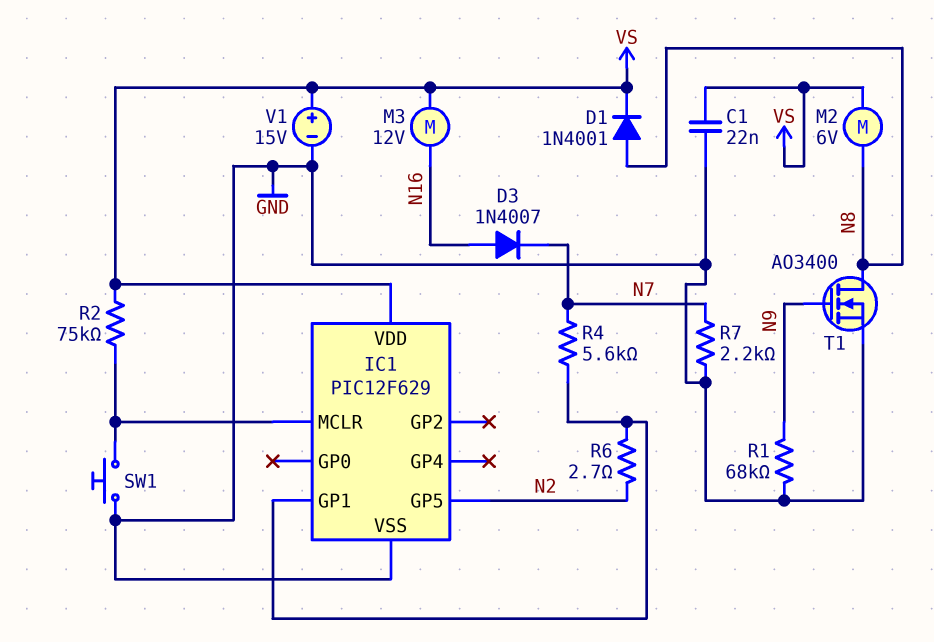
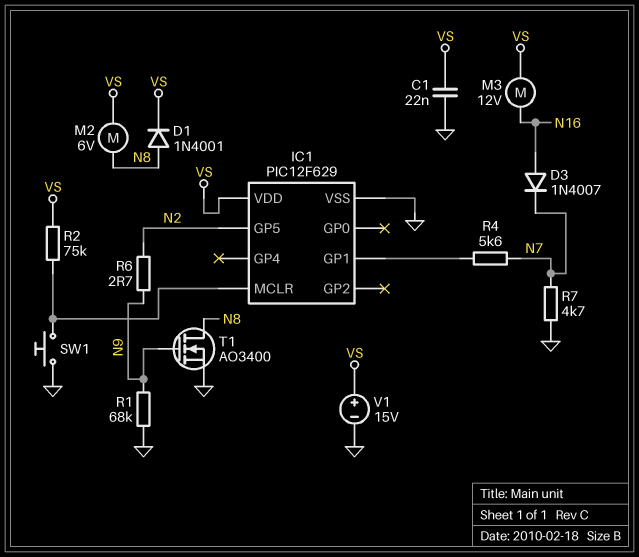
R6: 2.7 (IC1/GP1, N2) -> 2.7 (N2, N9)
R7: 2.2k (GND, N7) -> 4.7k (GND, N7)

